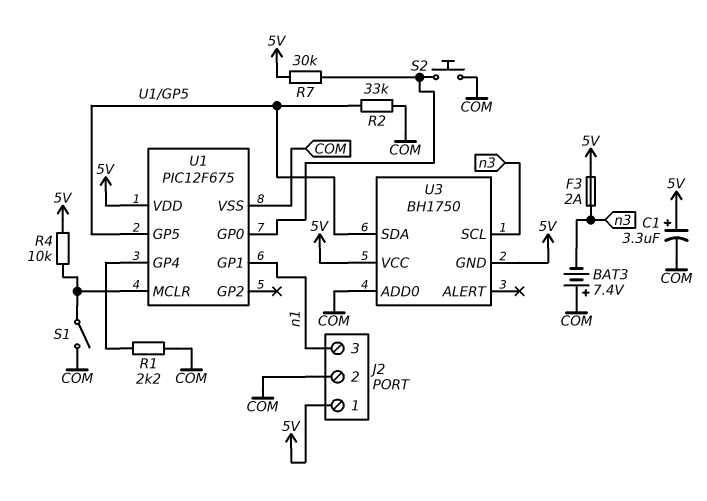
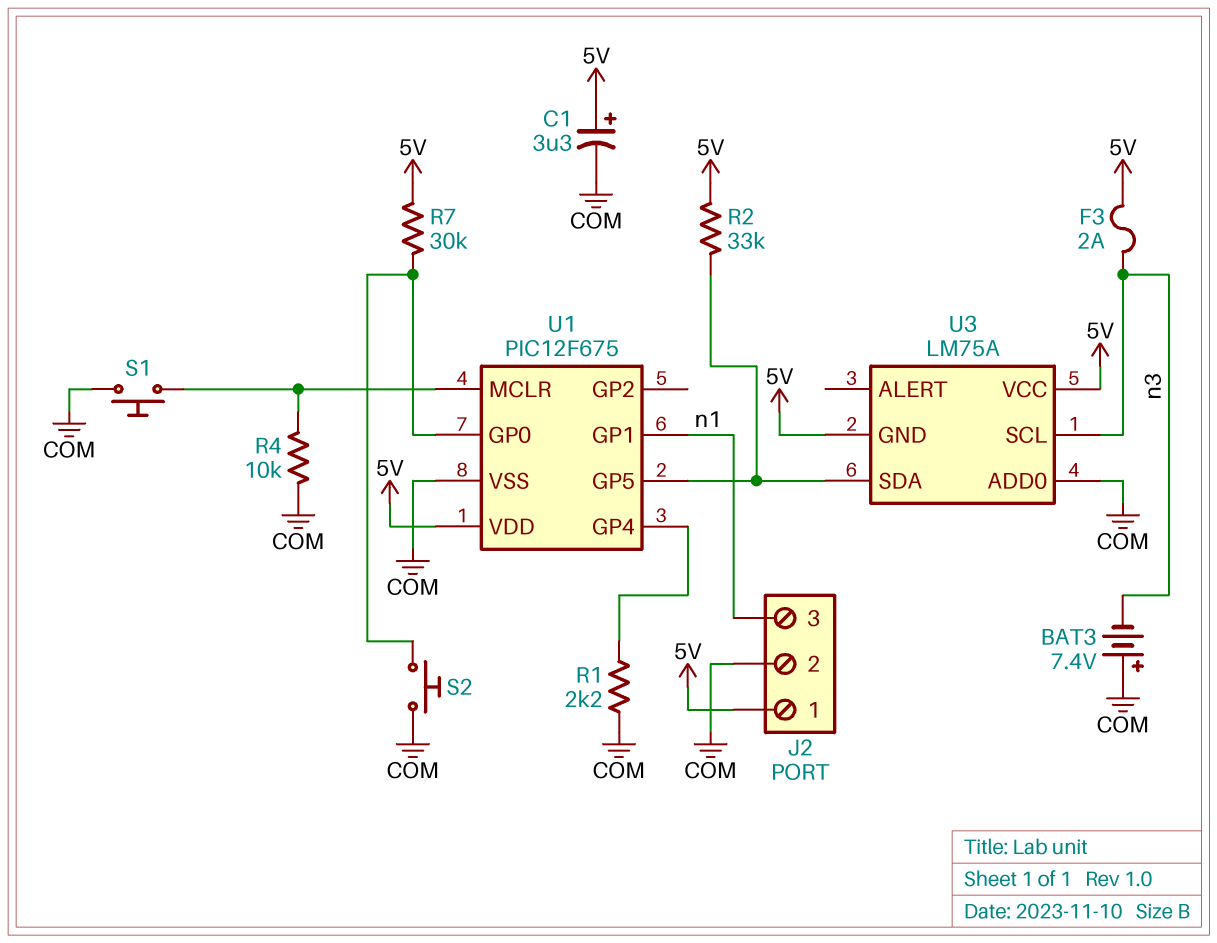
R2: 33k (COM, U1/GP5) -> 33k (5V, U1/GP5)
R4: 10k (5V, U1/MCLR) -> 10k (COM, U1/MCLR)
S1: switch (COM, U1/MCLR) -> button (COM, U1/MCLR)
U3: BH1750 -> LM75A

